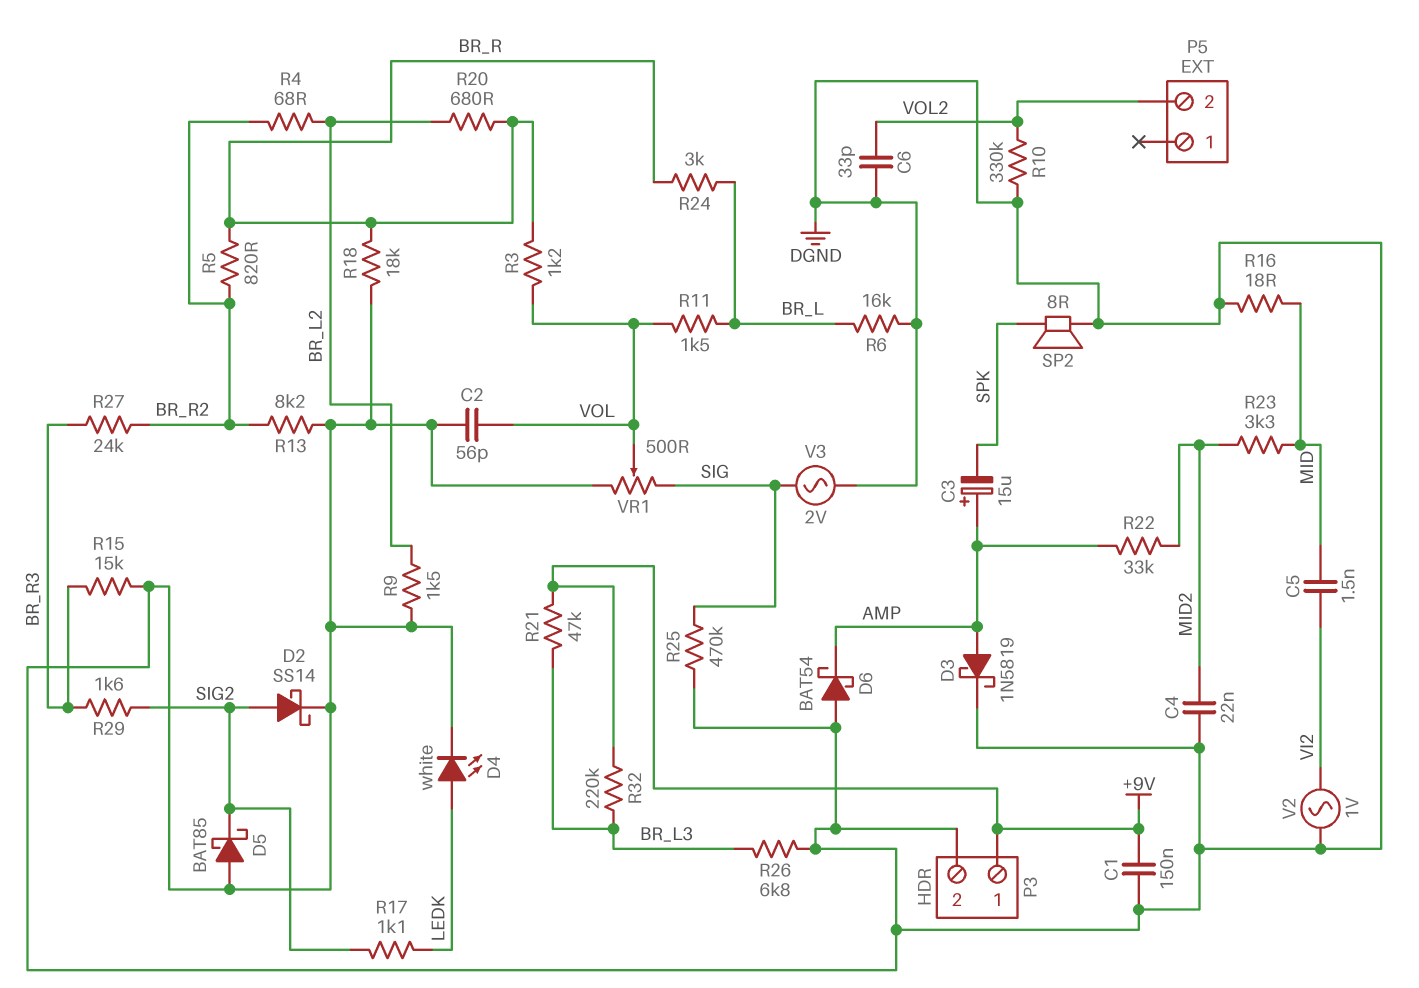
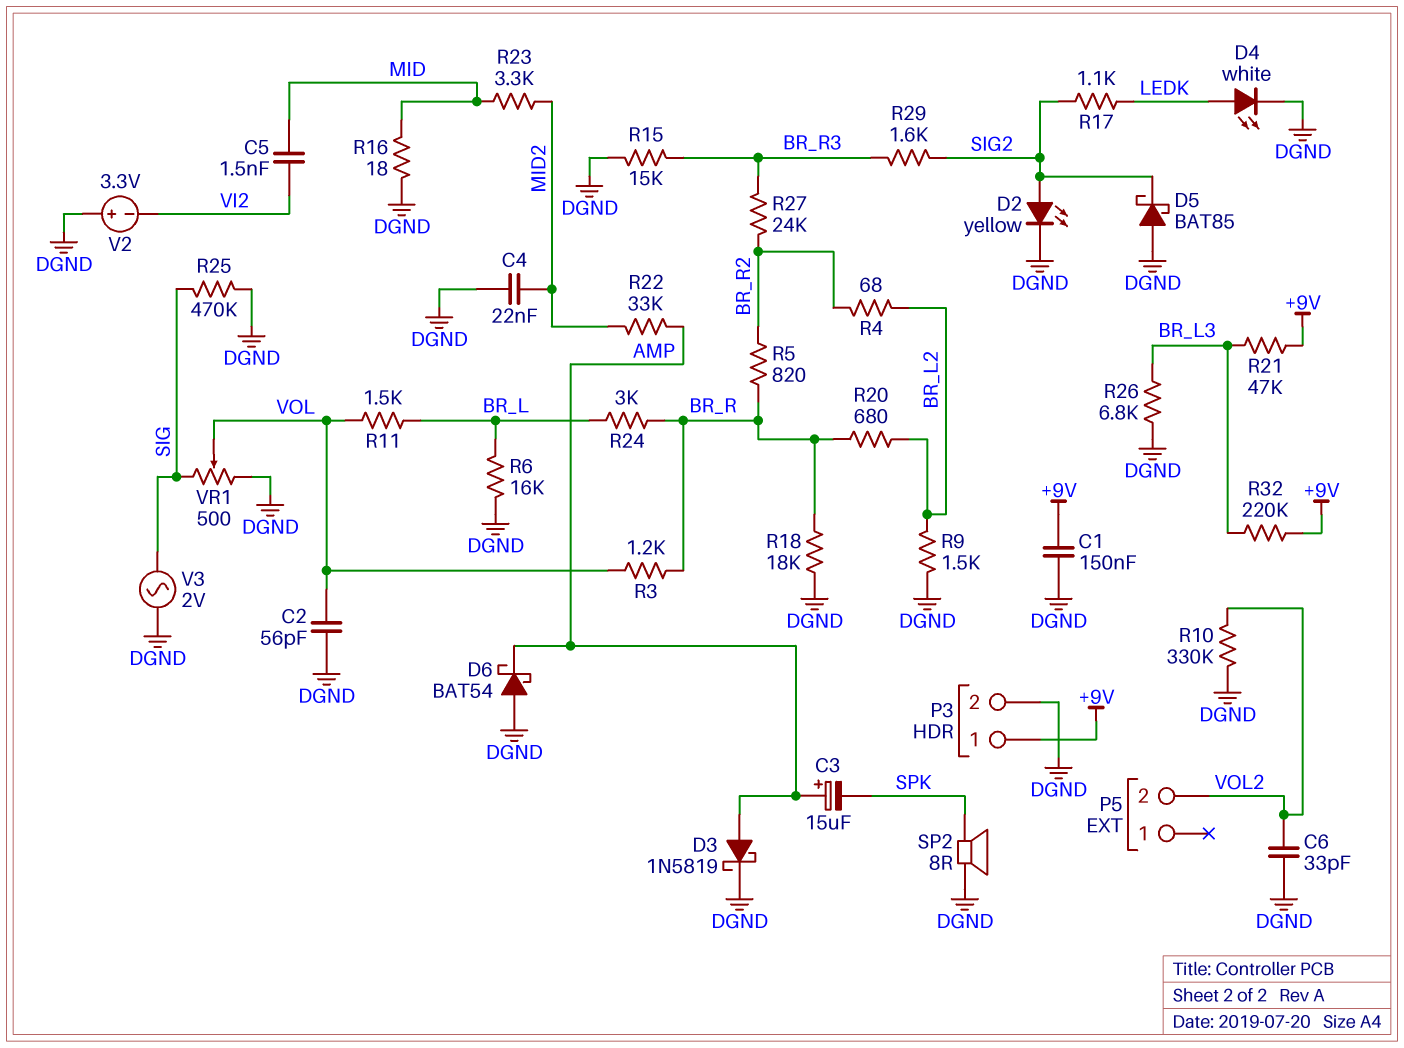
D2: schottky SS14 (A SIG2, K DGND) -> LED yellow (A SIG2, K DGND)
R13: 8.2k (BR_R2, DGND) -> none
V2: AC 1V (DGND, VI2) -> 3.3V (plus DGND, minus VI2)

